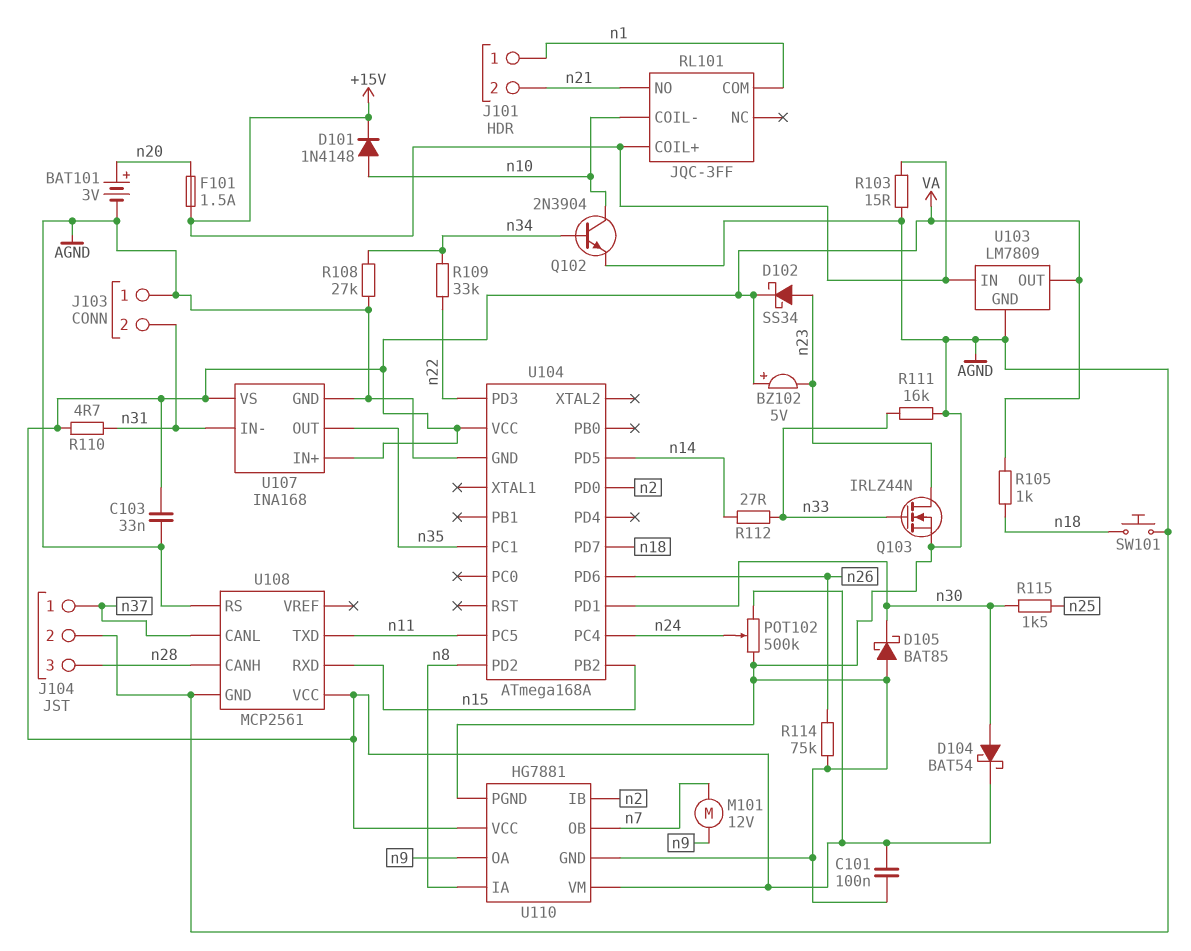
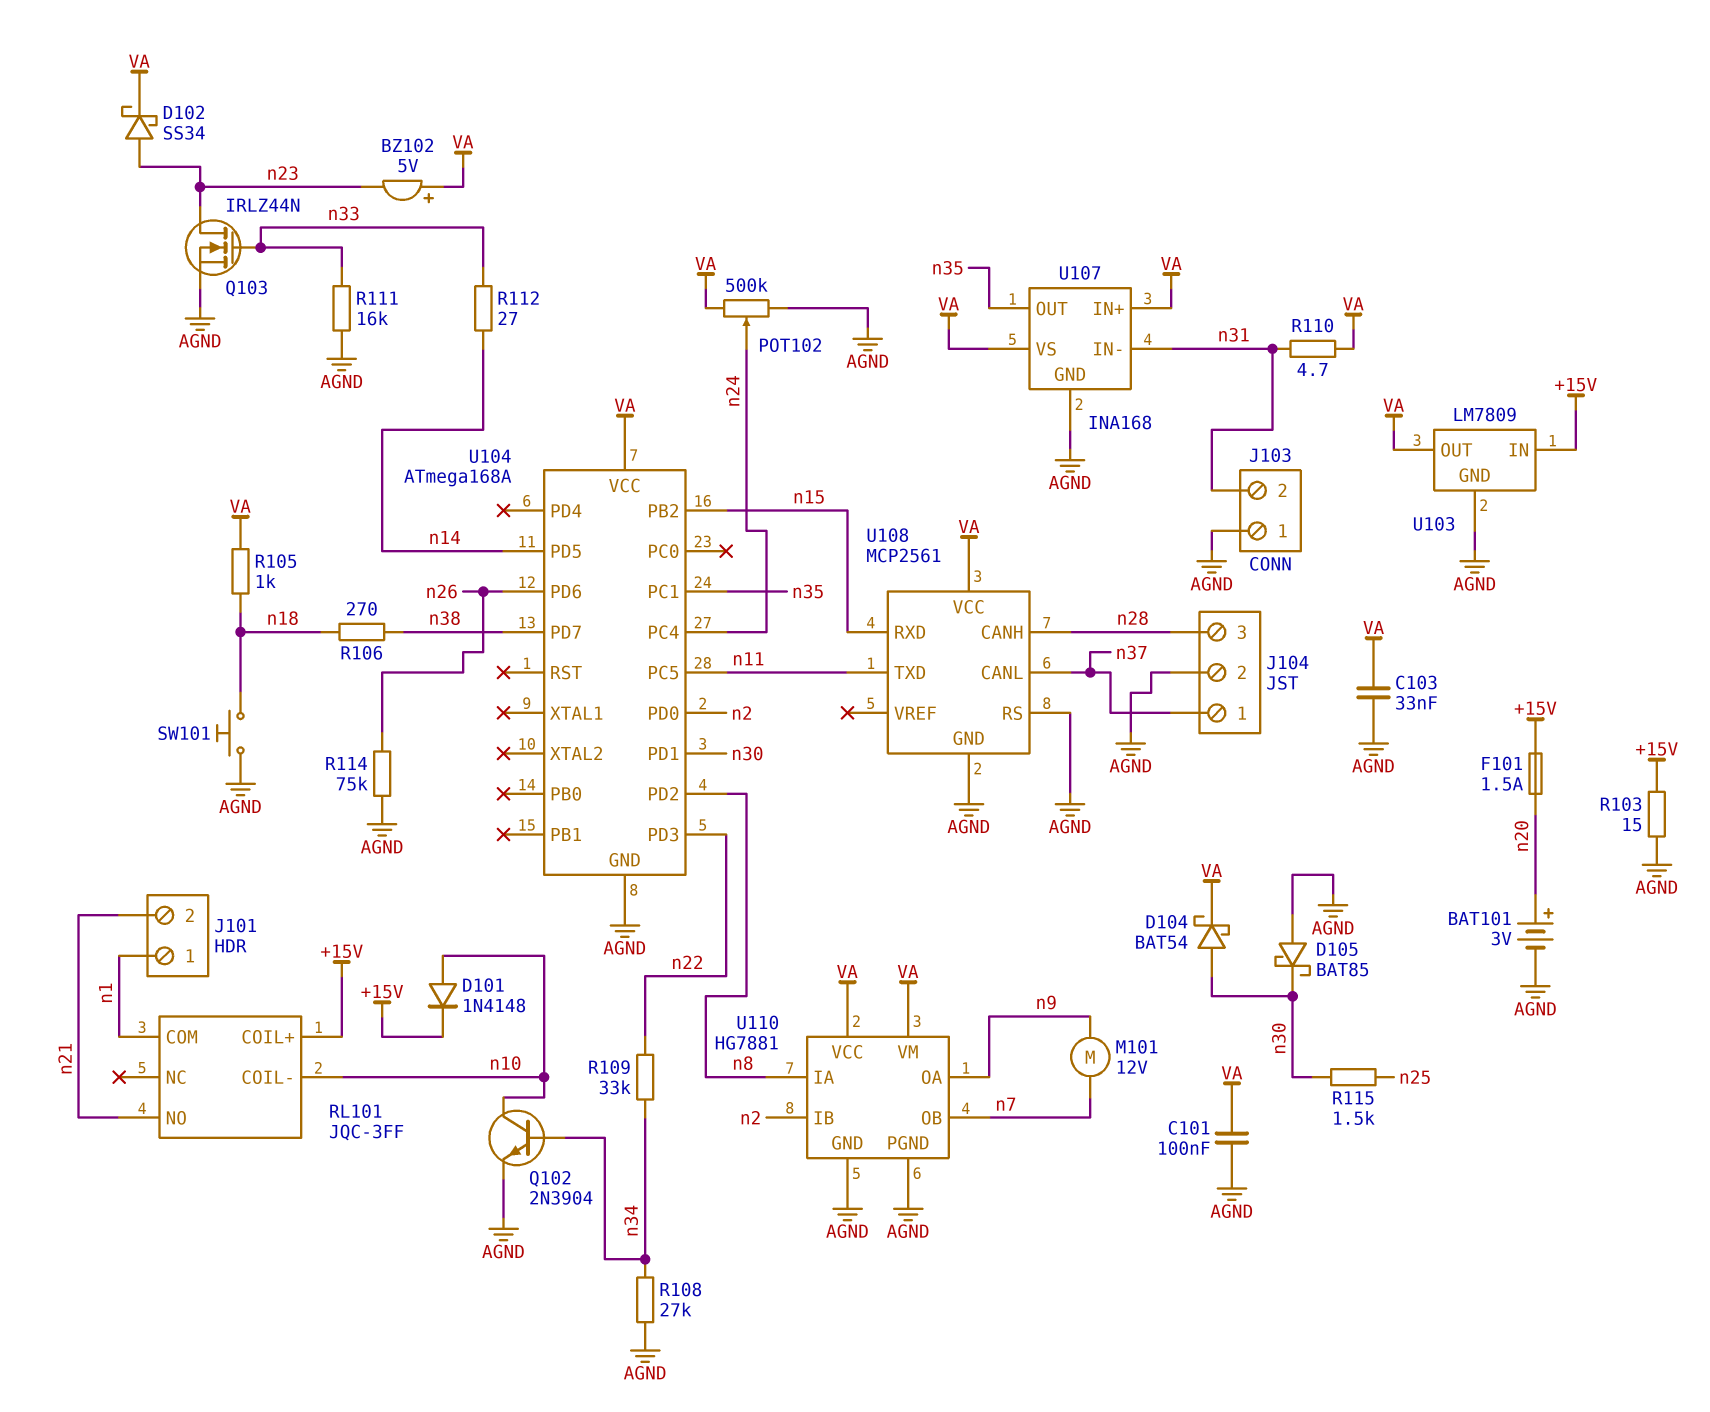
R106: none -> 270 (n18, n38)
U104 pin PD7: n18 -> n38

